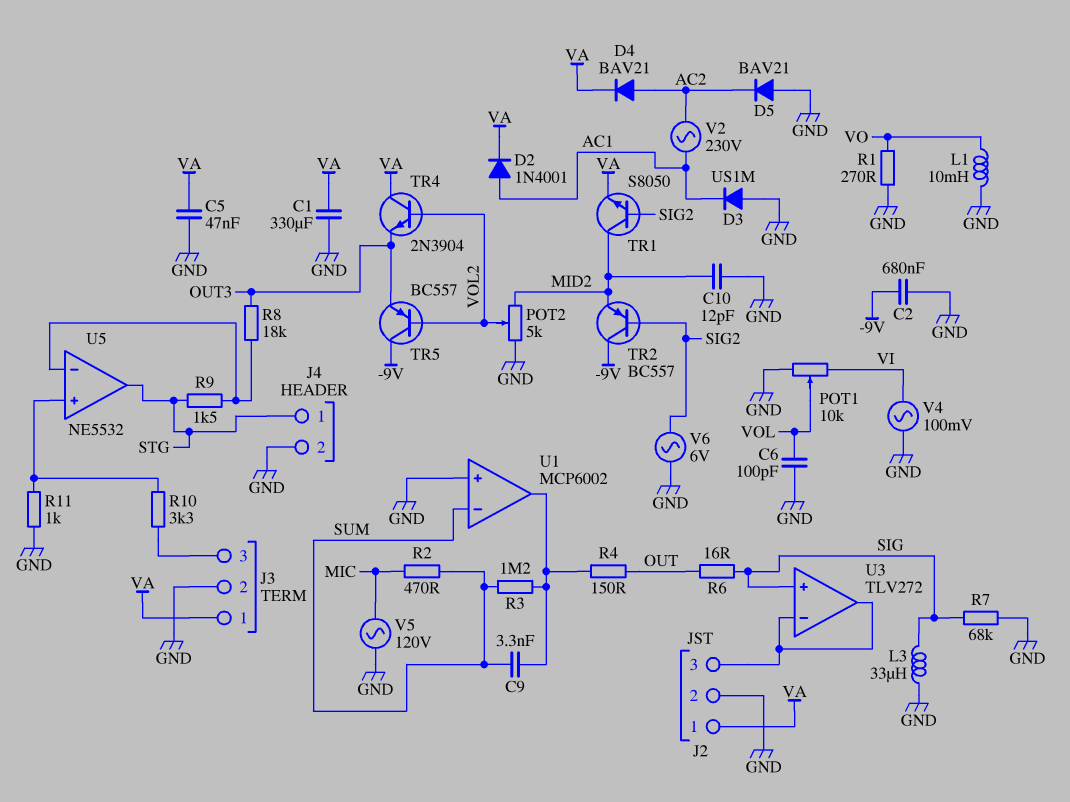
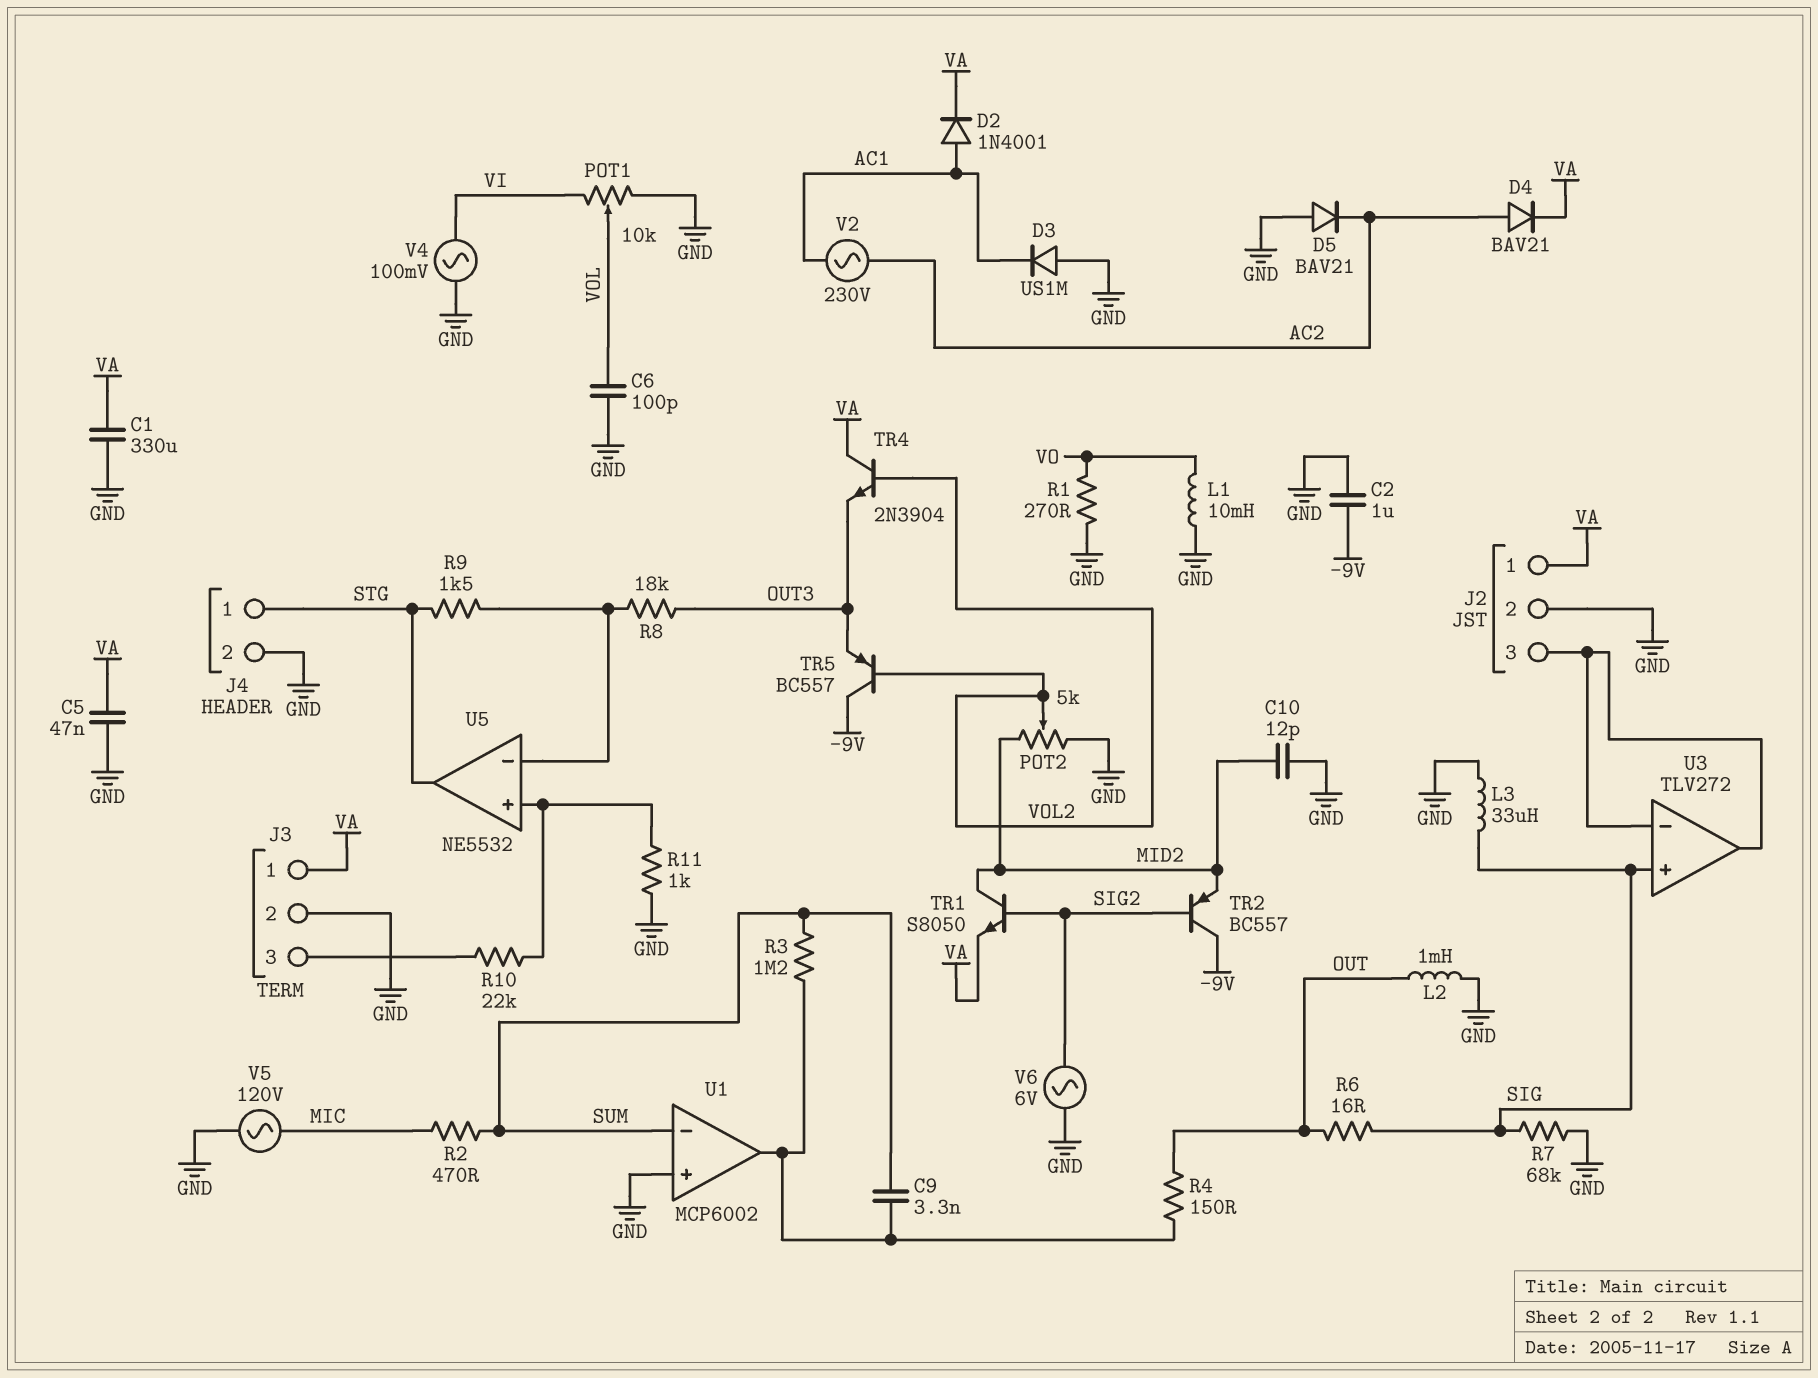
C2: 680nF (-9V, GND) -> 1uF (-9V, GND)
L2: none -> 1mH (GND, OUT)
R10: 3.3k (J3/3, U5/in+) -> 22k (J3/3, U5/in+)

